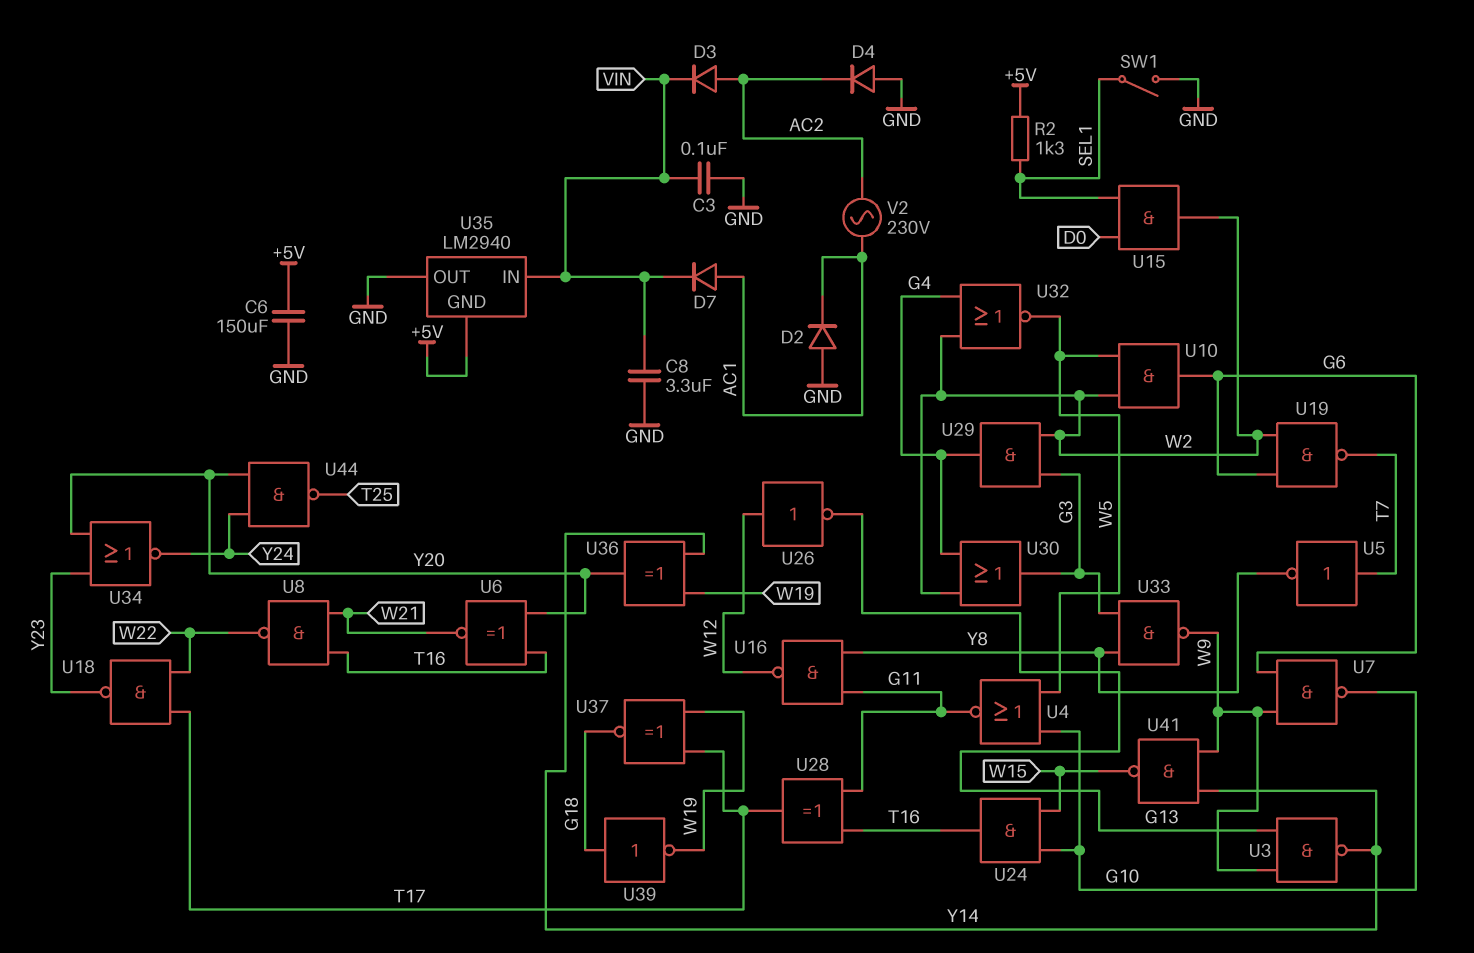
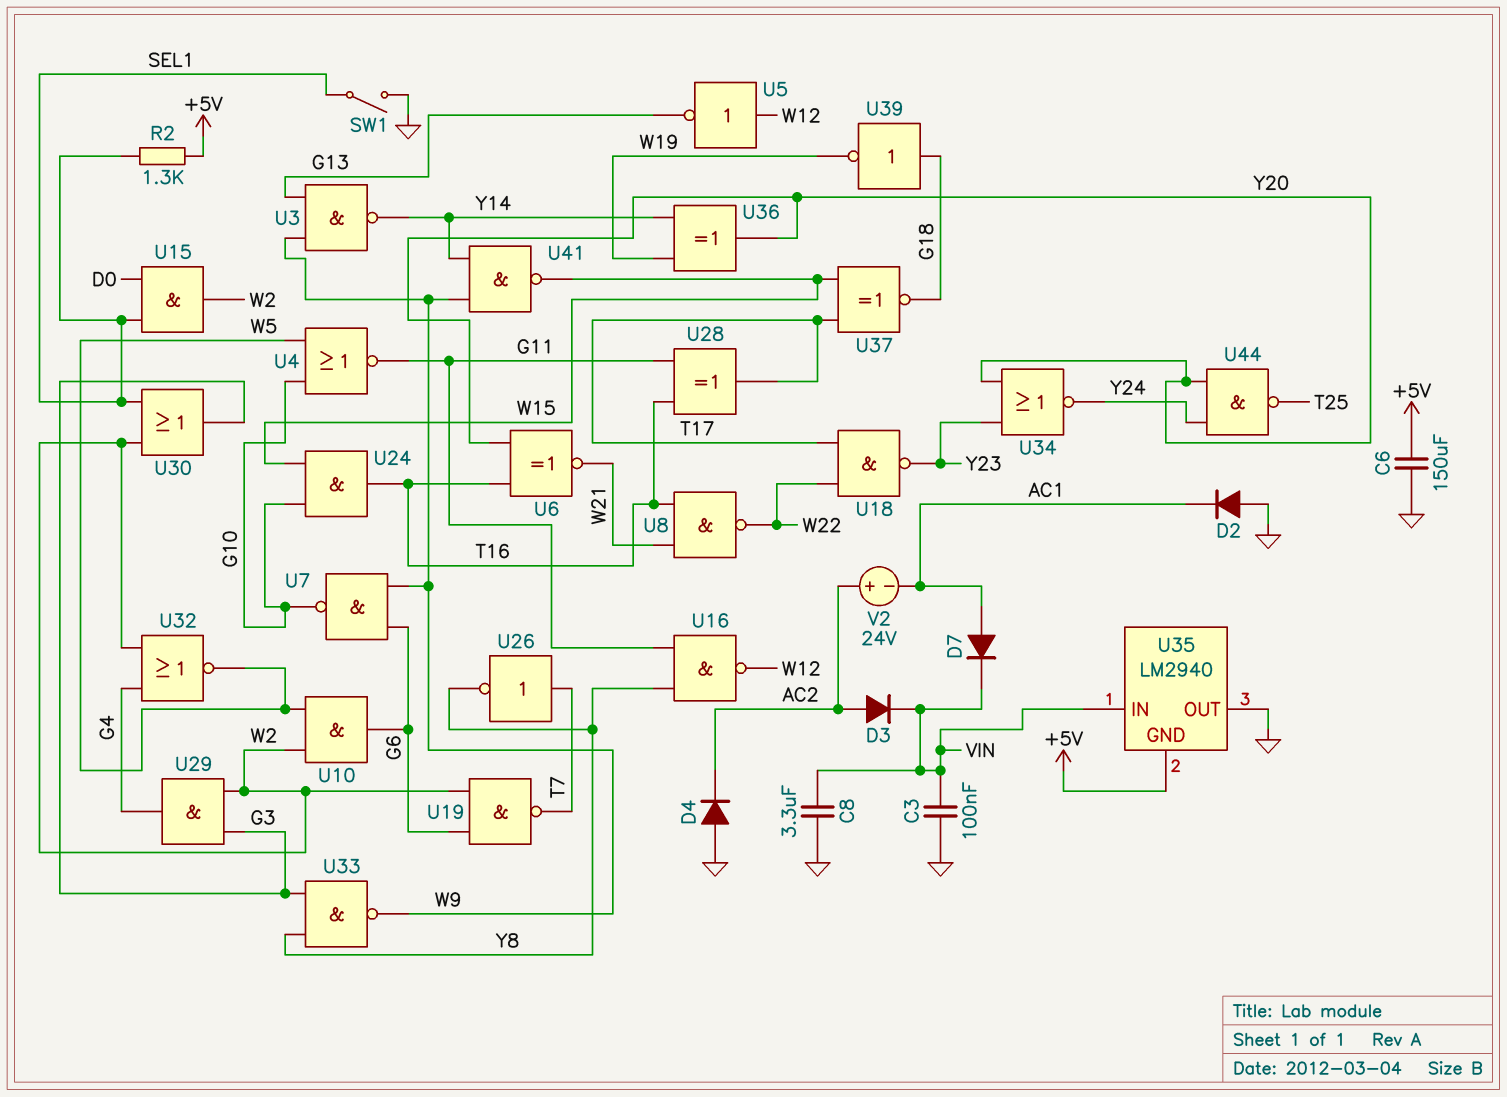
U5: NOT (in T7, out Y8) -> NOT (in W12, out G13)
U26: NOT (in W12, out G13) -> NOT (in T7, out Y8)
U30: OR (in G4, in W2, out G3) -> OR (in SEL1, in W2, out G3)
U37: XNOR (in T17, in W19, out G18) -> XNOR (in T17, in W15, out G18)
V2: AC 230V (AC1, AC2) -> 24V (plus AC2, minus AC1)

